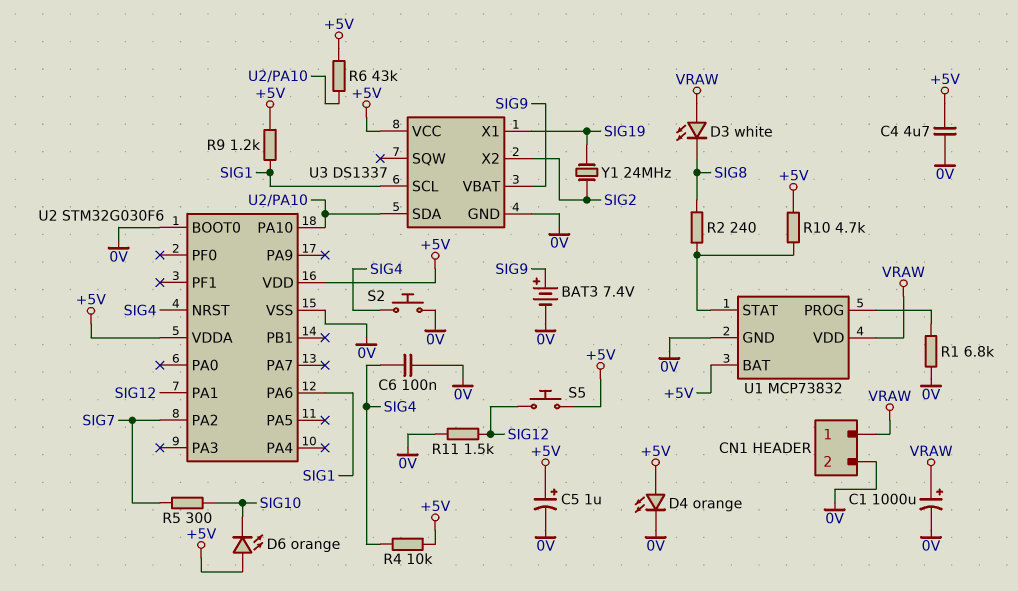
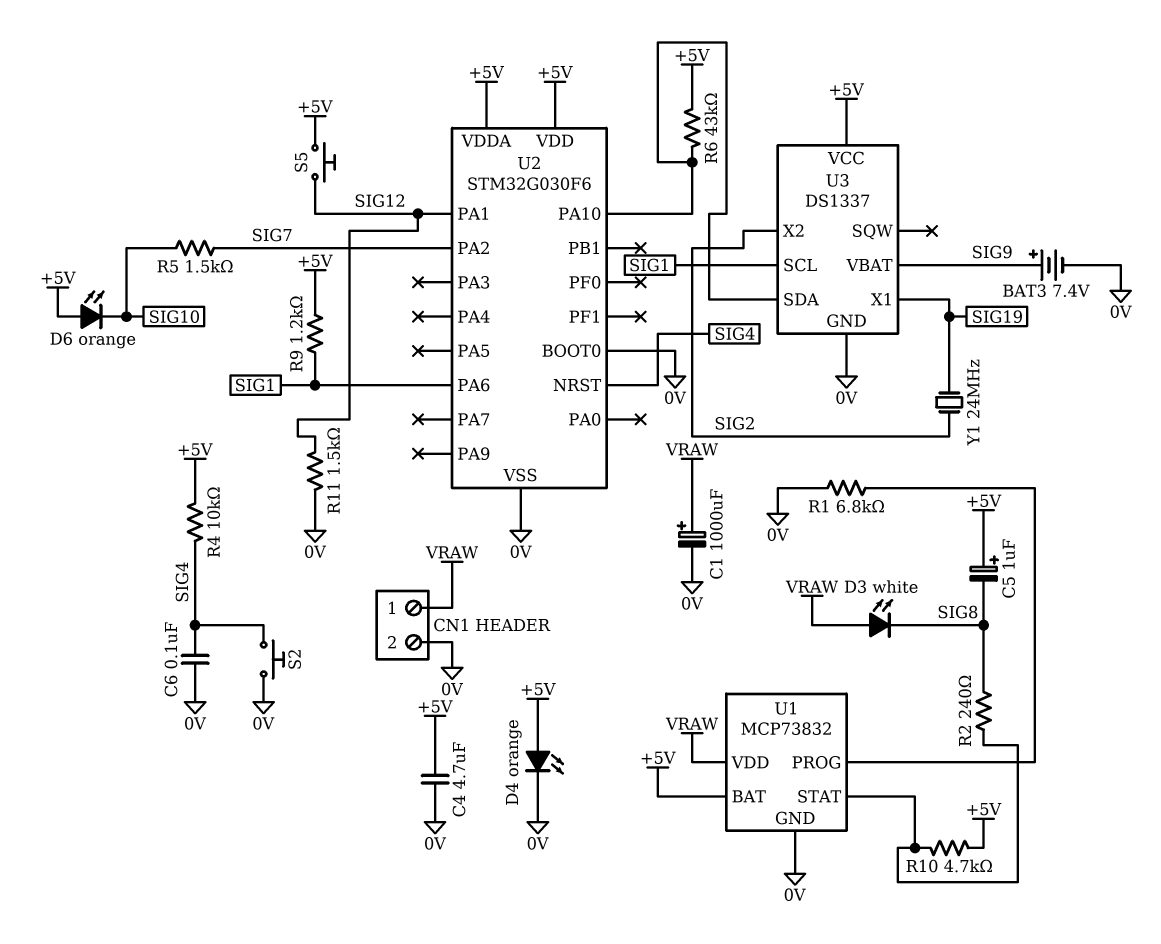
C5: 1uF (plus +5V, minus 0V) -> 1uF (plus +5V, minus SIG8)
R5: 300 (SIG7, SIG10) -> 1.5k (SIG7, SIG10)

